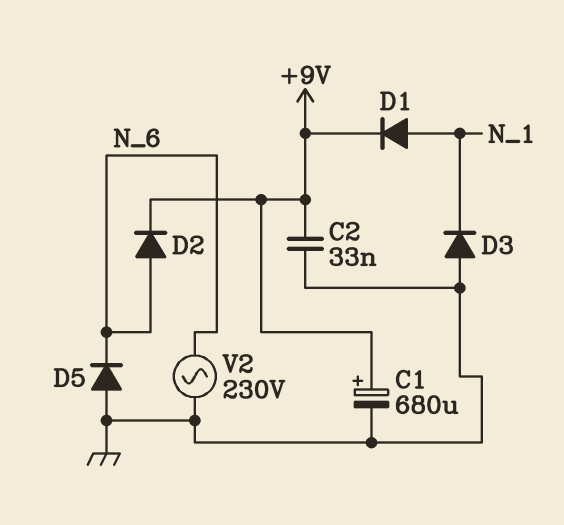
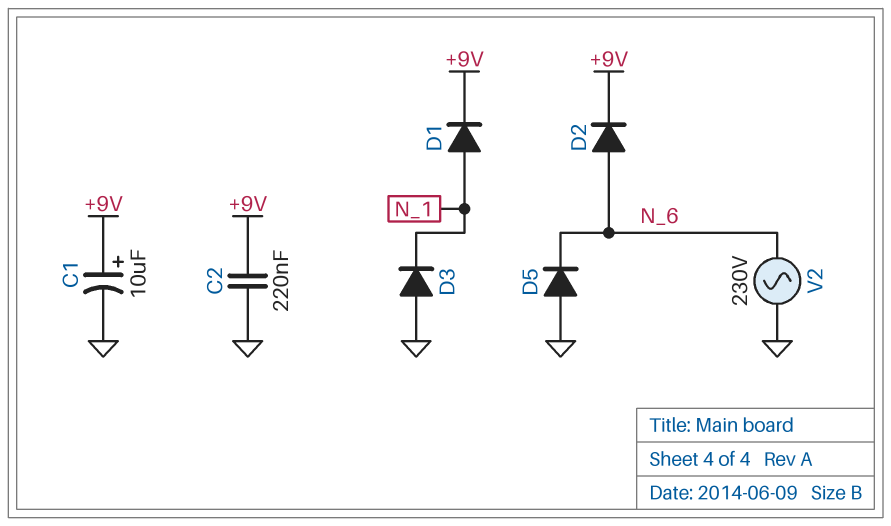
C1: 680uF (plus +9V, minus GND) -> 10uF (plus +9V, minus GND)
C2: 33nF (+9V, GND) -> 220nF (+9V, GND)

